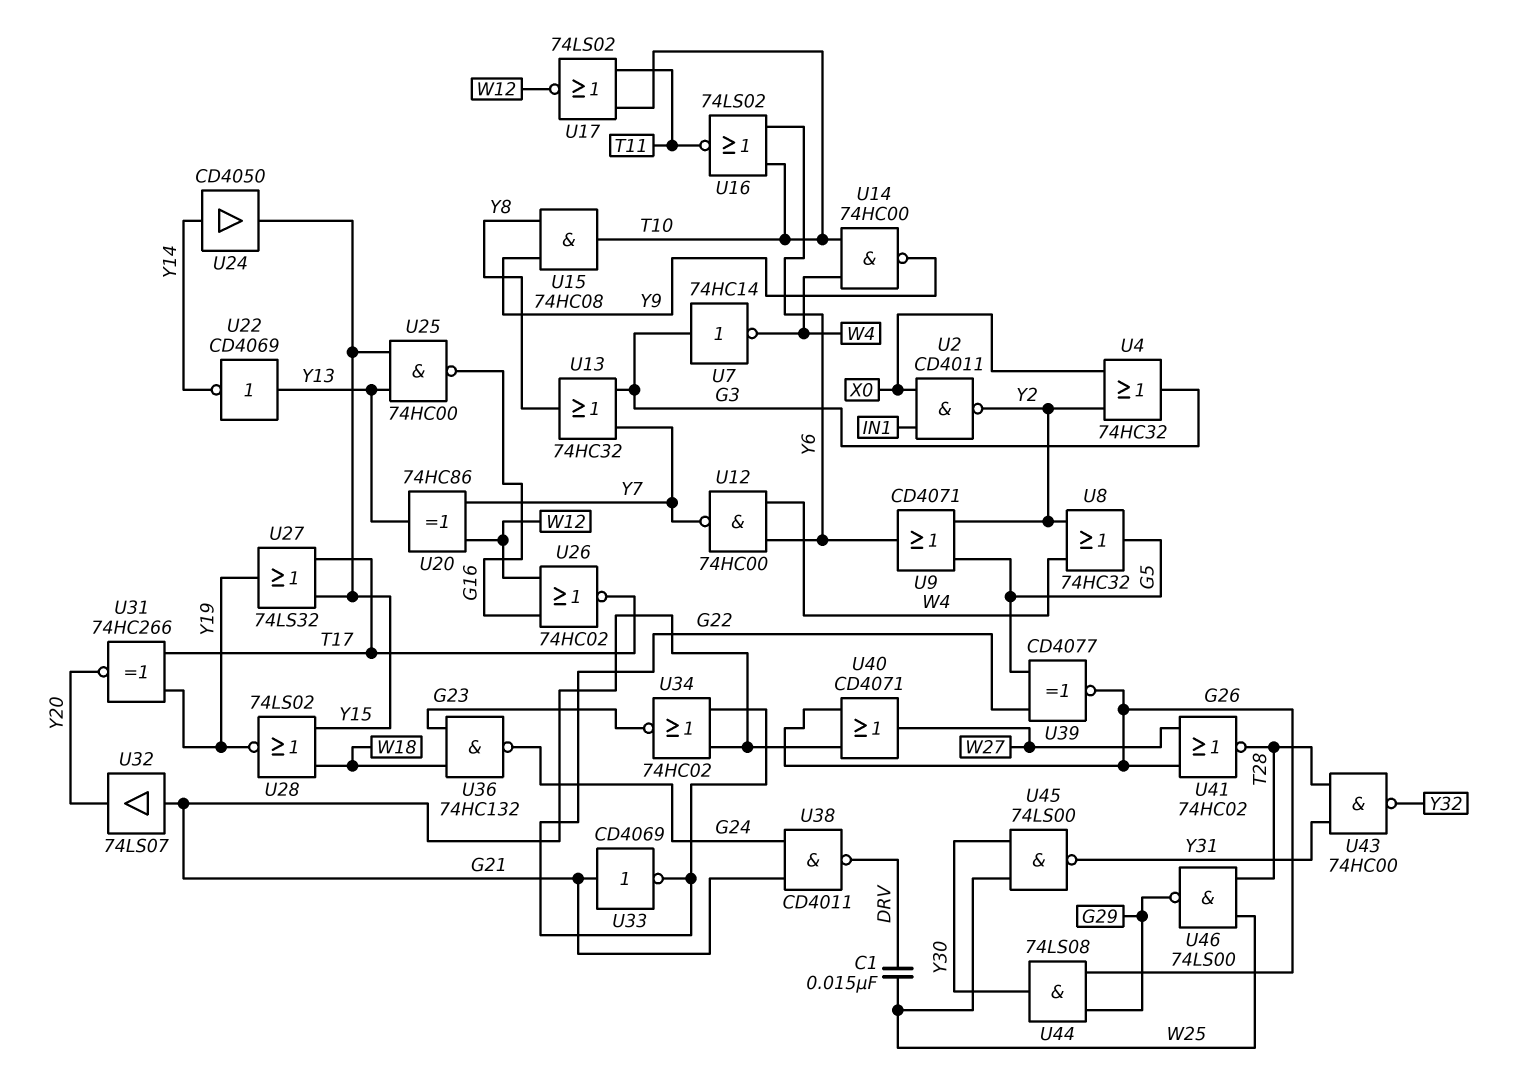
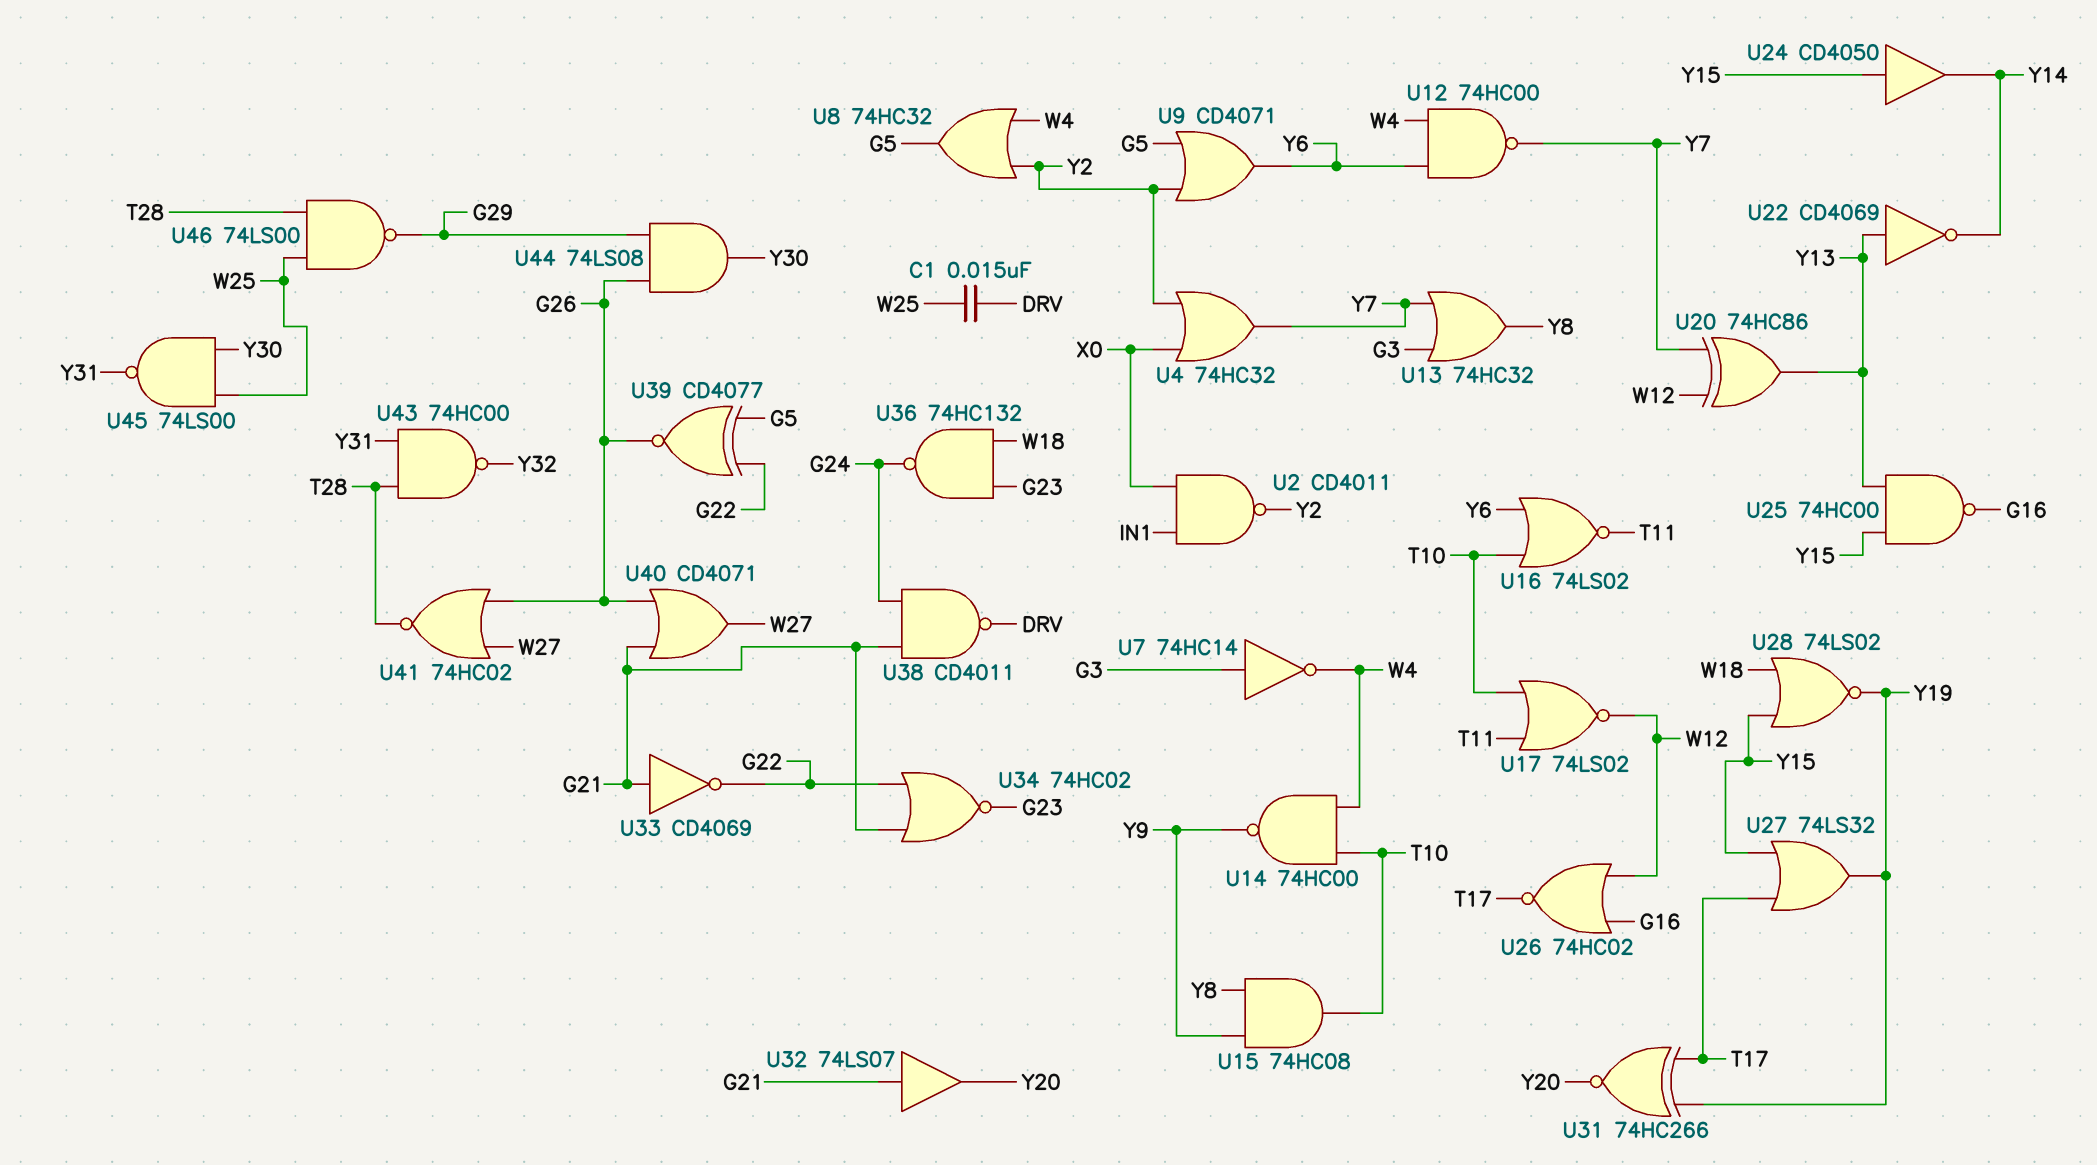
U4: OR 74HC32 (in X0, in Y2, out G3) -> OR 74HC32 (in X0, in Y2, out Y7)
U24: buffer CD4050 (in Y14, out Y15) -> buffer CD4050 (in Y15, out Y14)

